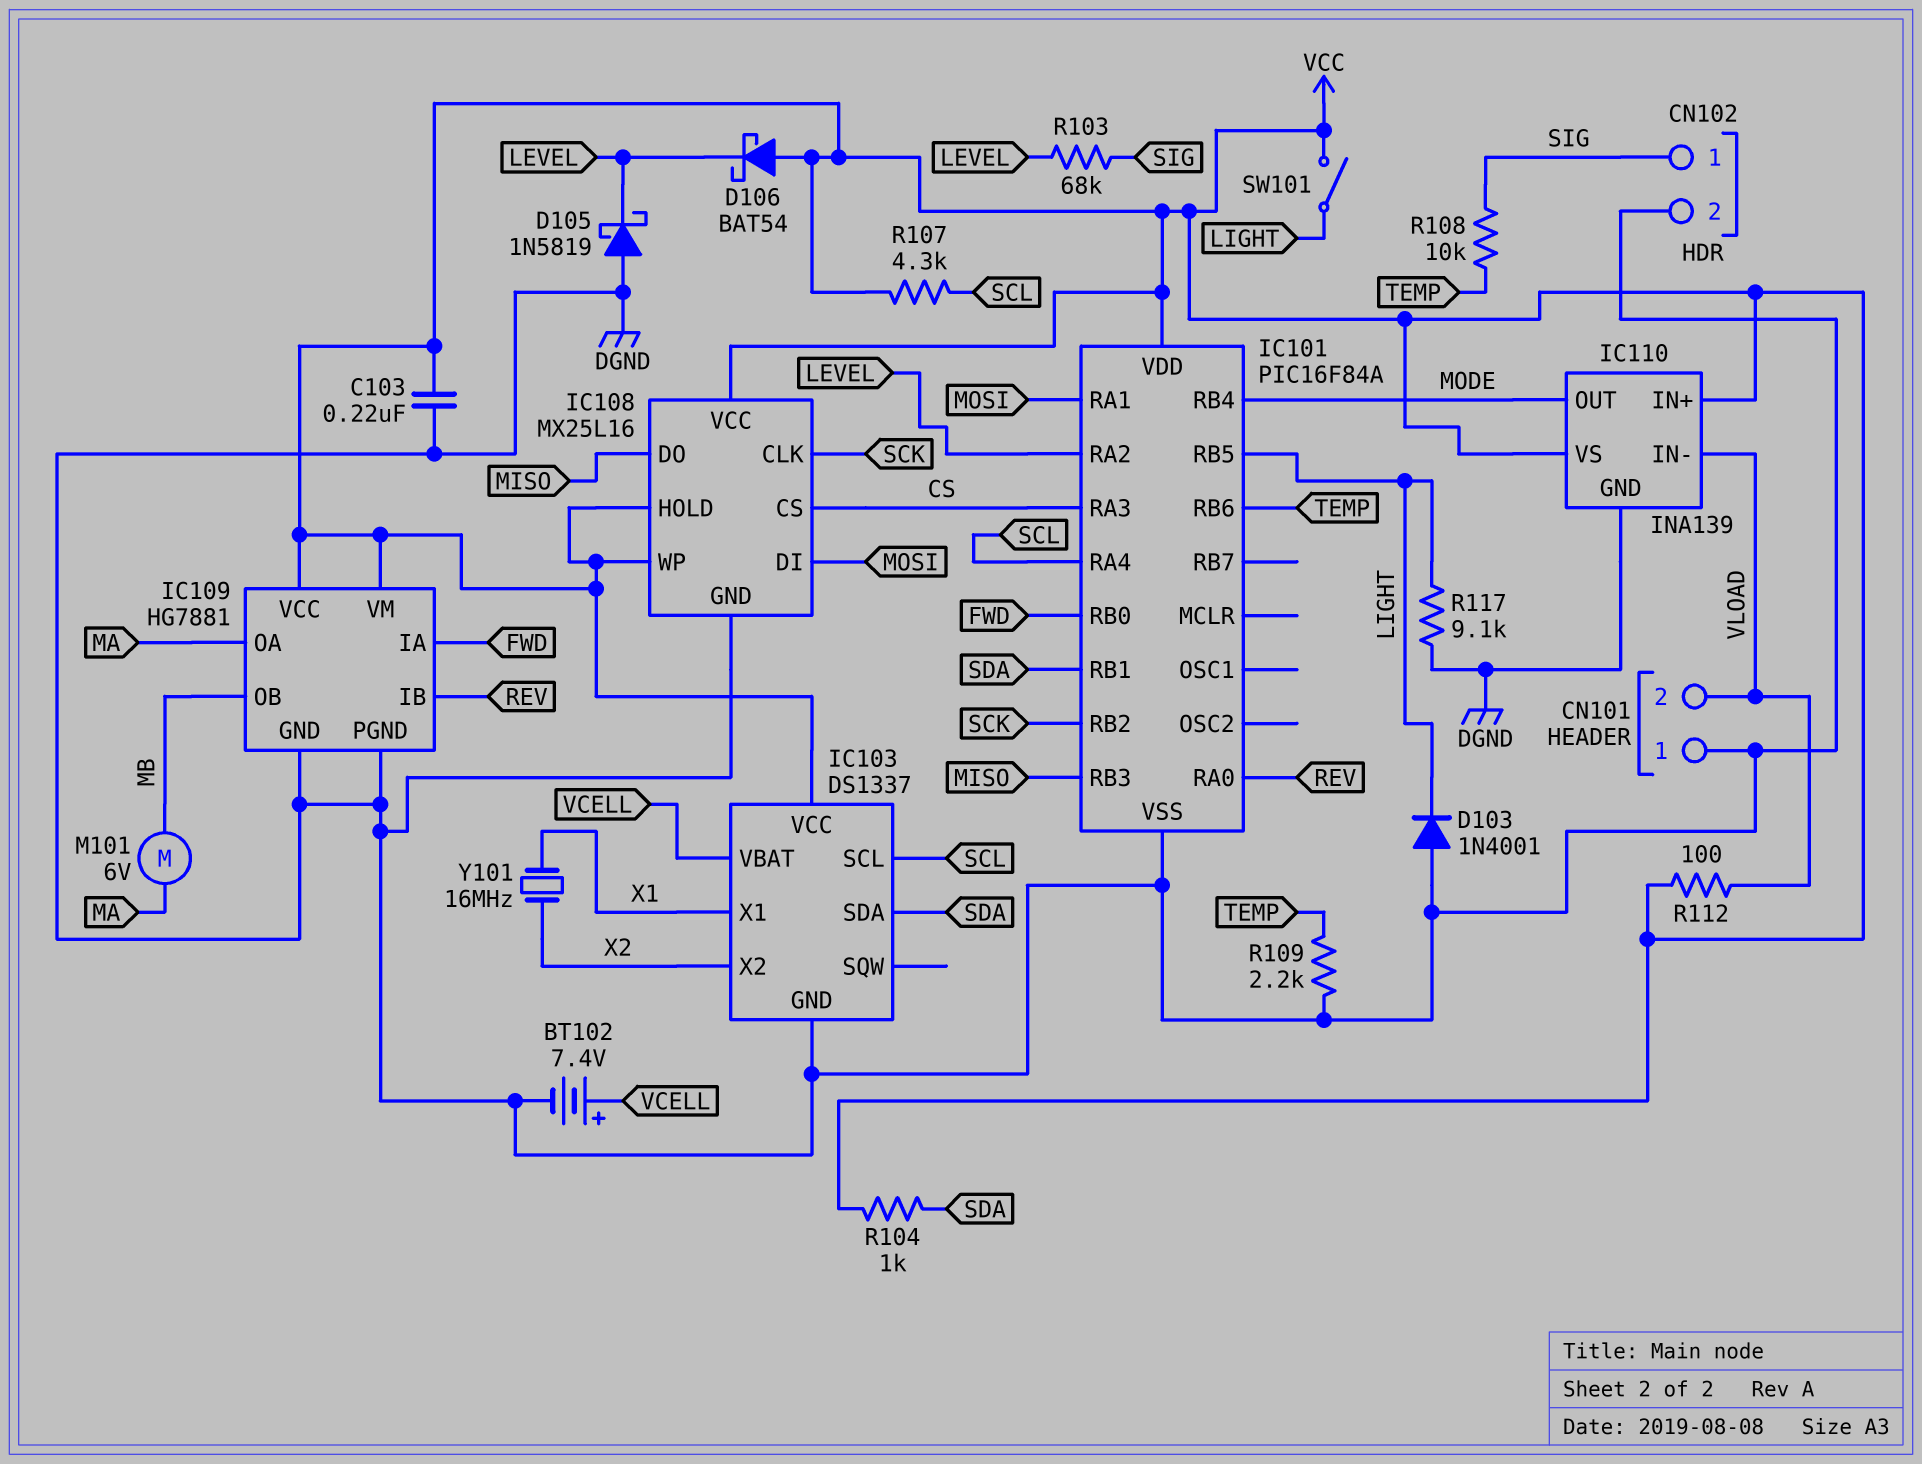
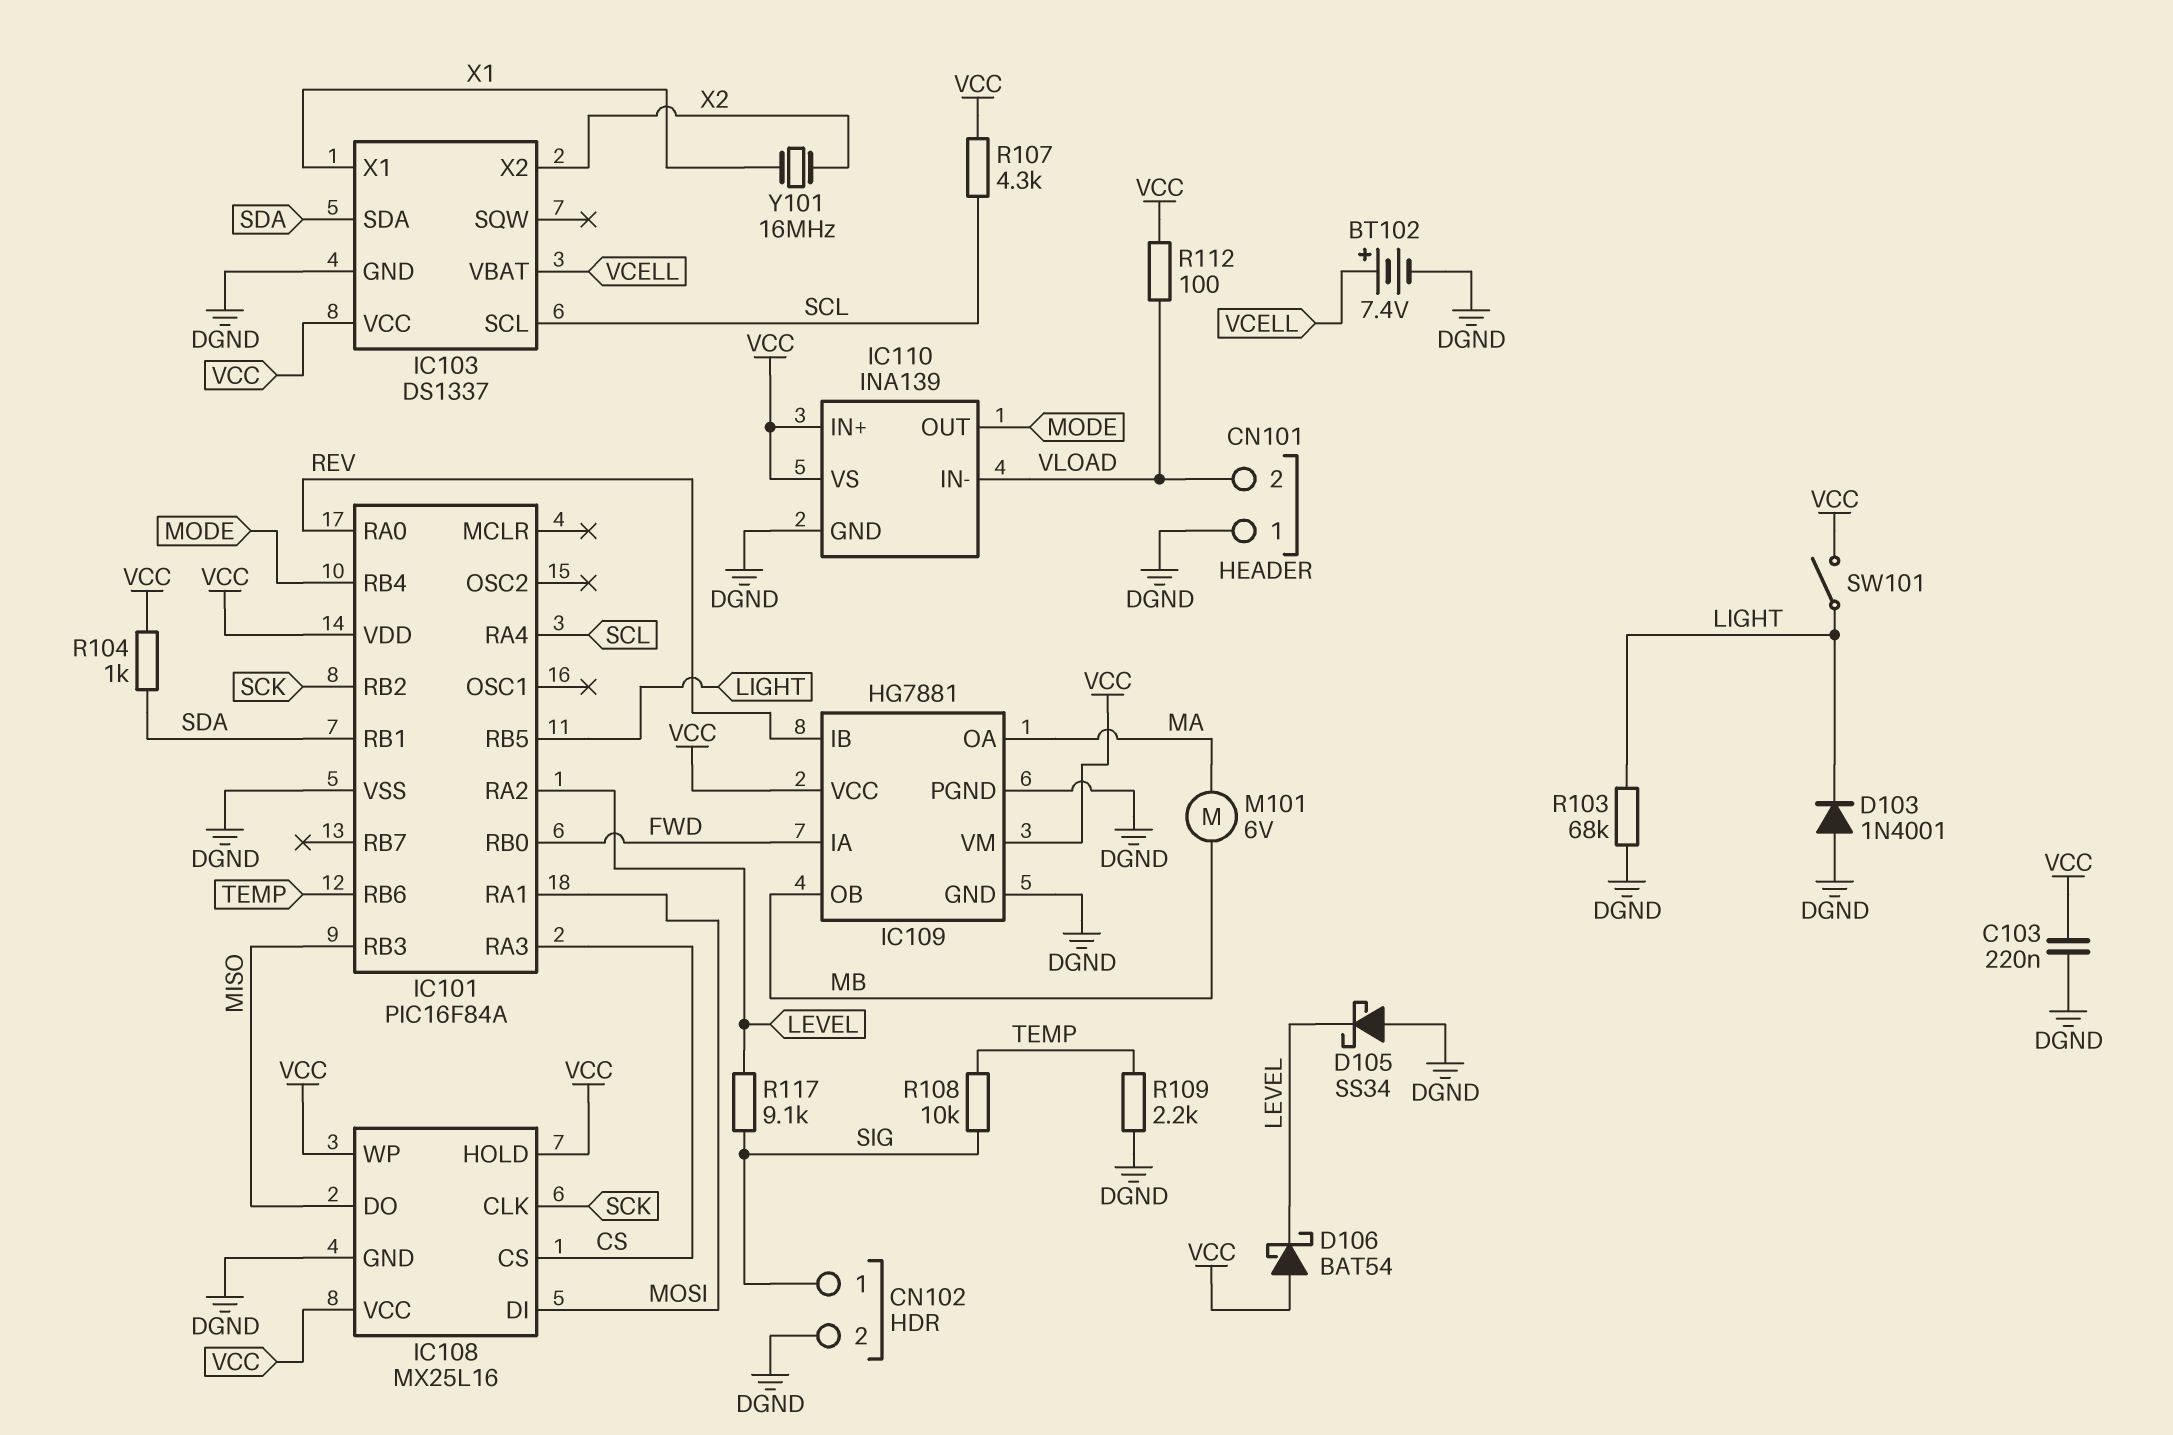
D105: schottky 1N5819 (A DGND, K LEVEL) -> schottky SS34 (A DGND, K LEVEL)
R103: 68k (LEVEL, SIG) -> 68k (DGND, LIGHT)
R117: 9.1k (DGND, LIGHT) -> 9.1k (LEVEL, SIG)

